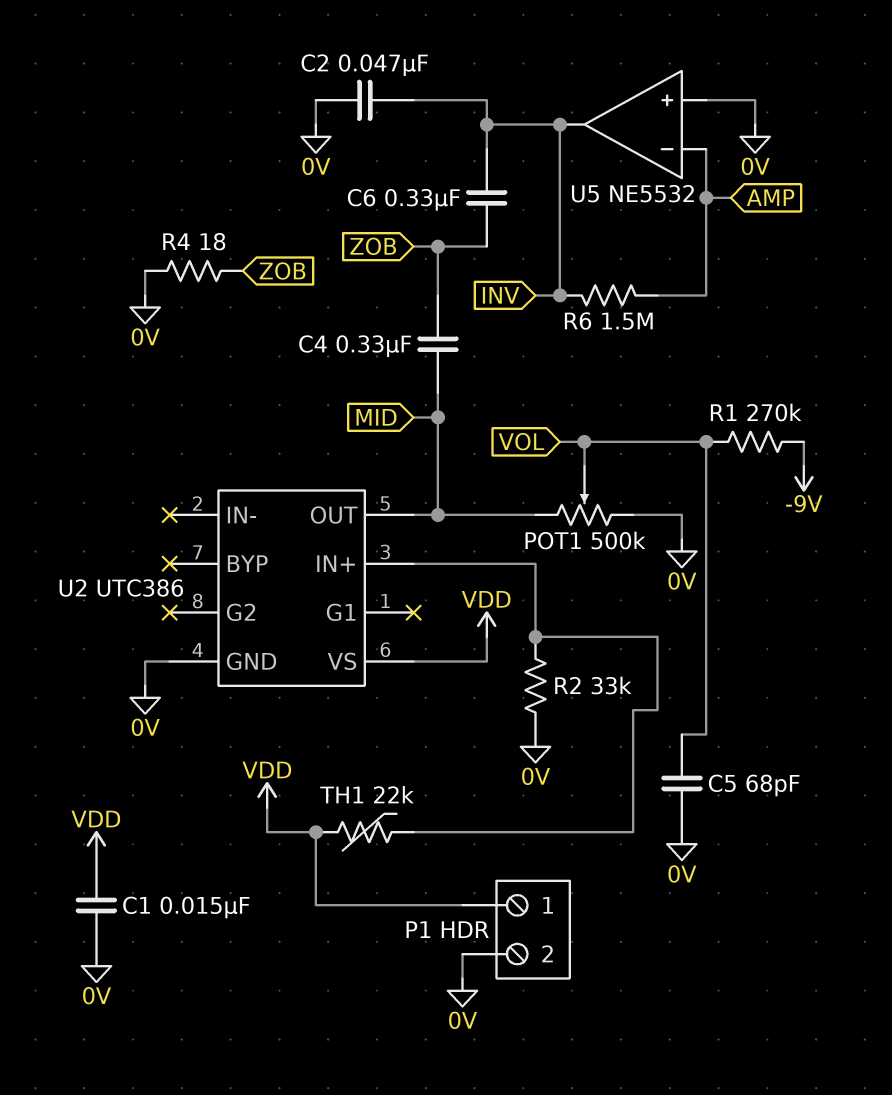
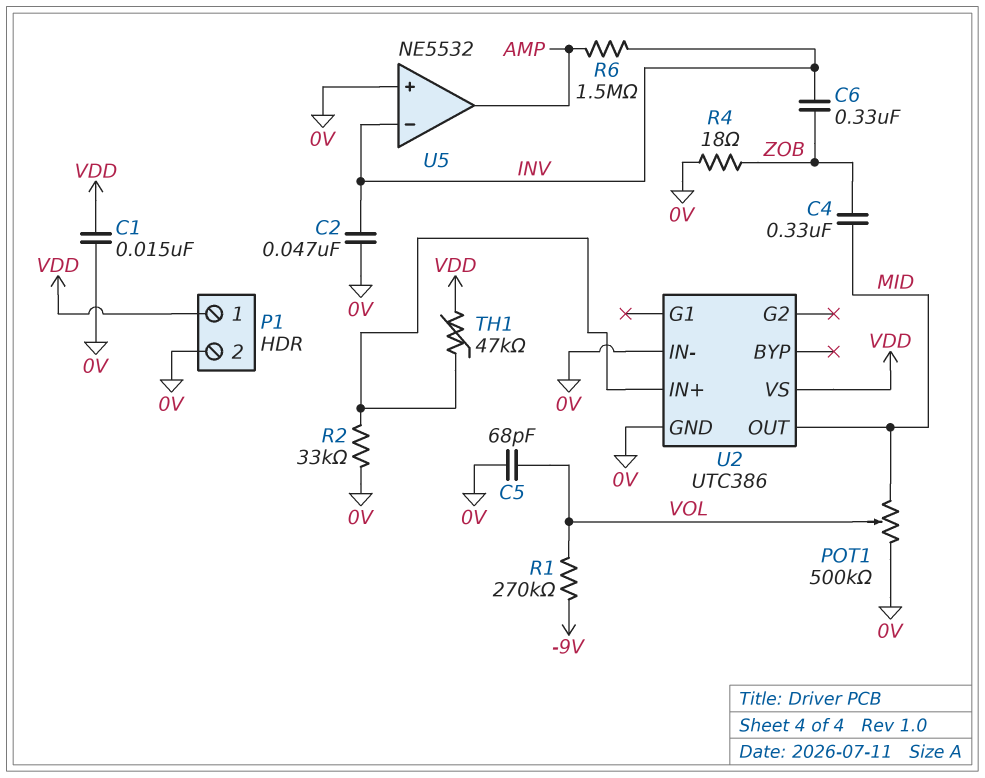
TH1: 22k (U2/IN+, VDD) -> 47k (U2/IN+, VDD)
U2 pin IN-: none -> 0V
U5 pin in-: AMP -> INV
U5 pin out: INV -> AMP

